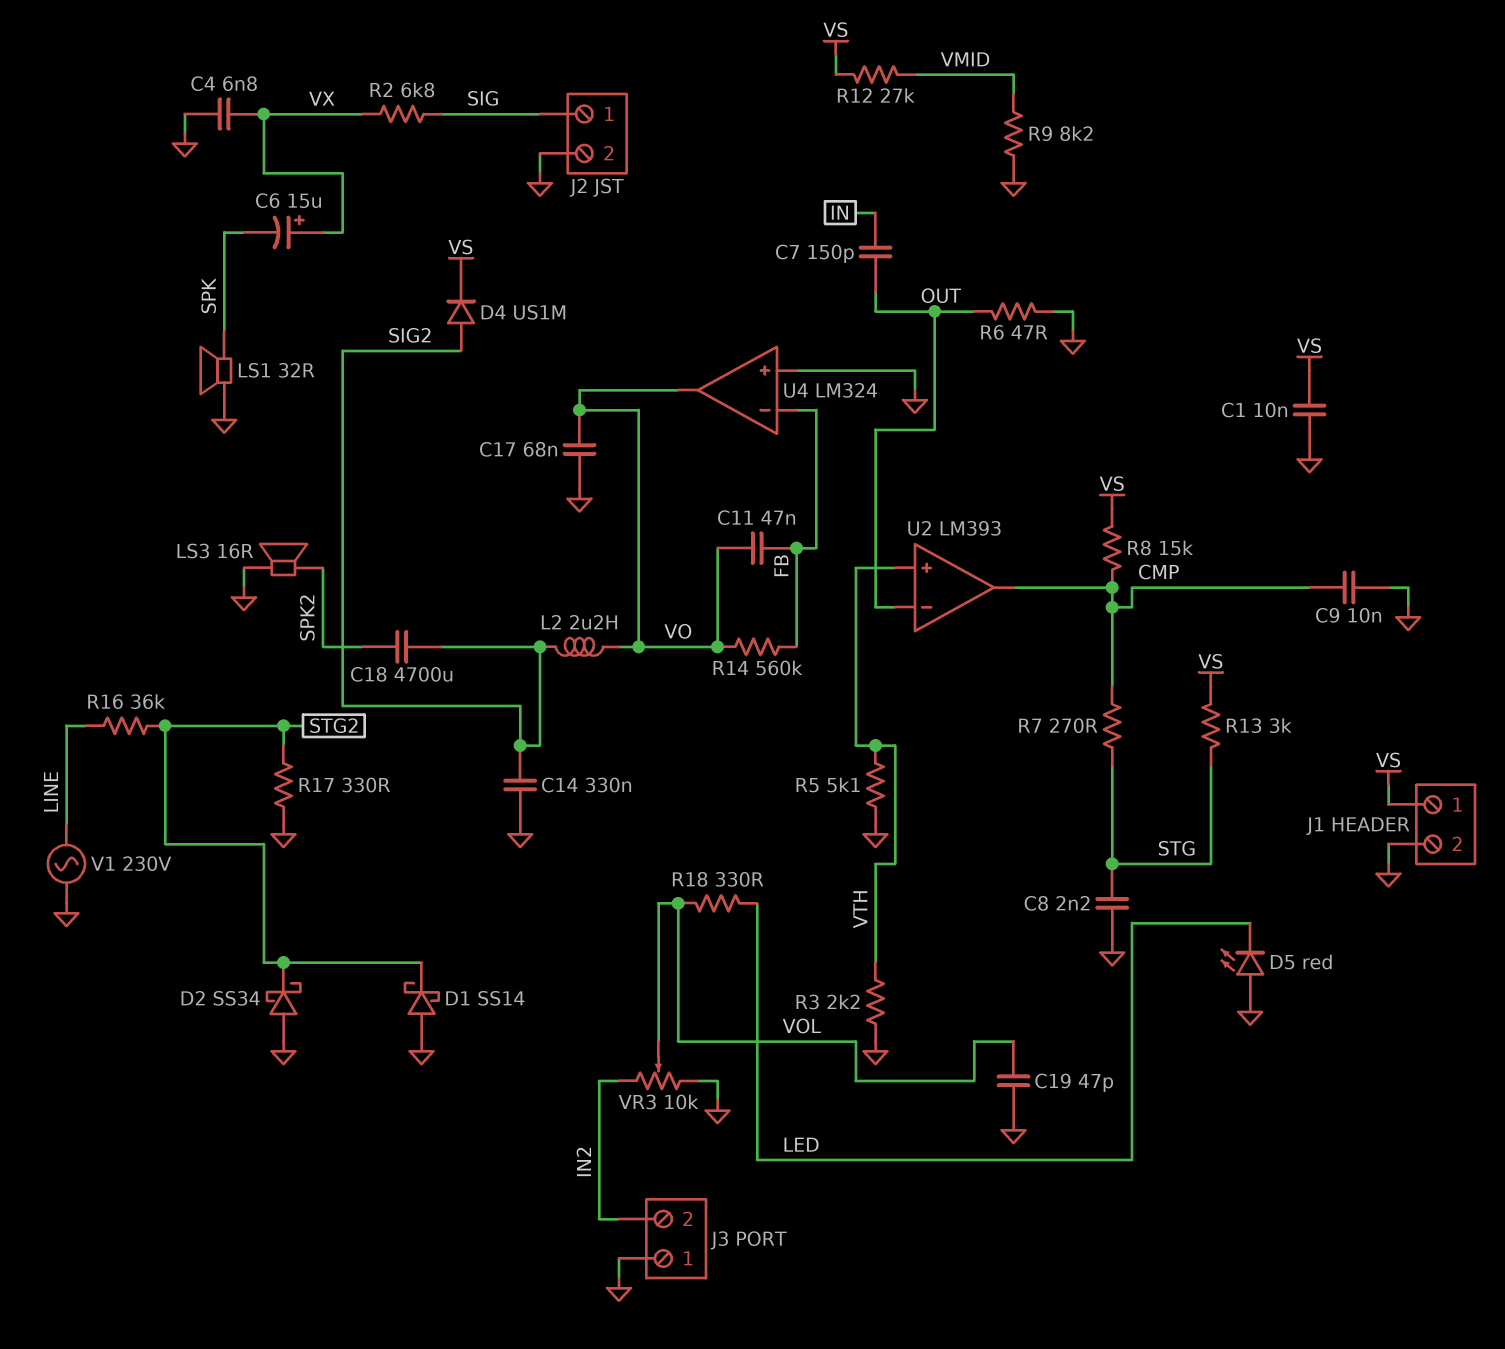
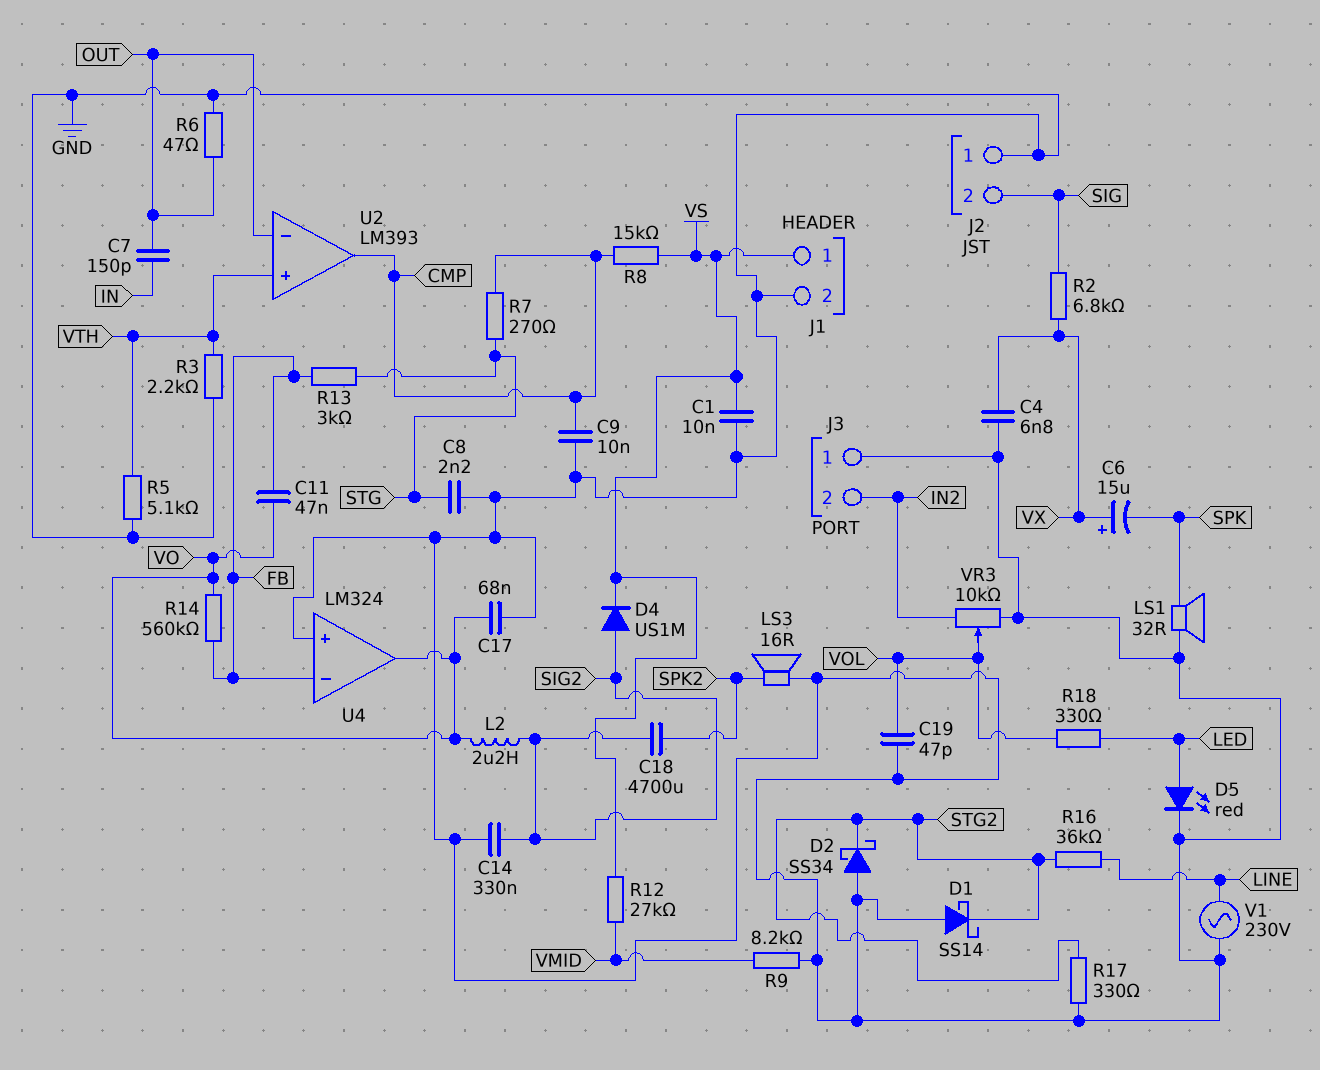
D5: LED red (A GND, K LED) -> LED red (A LED, K GND)
J2 pin 1: SIG -> GND
J2 pin 2: GND -> SIG
R13: 3k (STG, VS) -> 3k (FB, STG)

